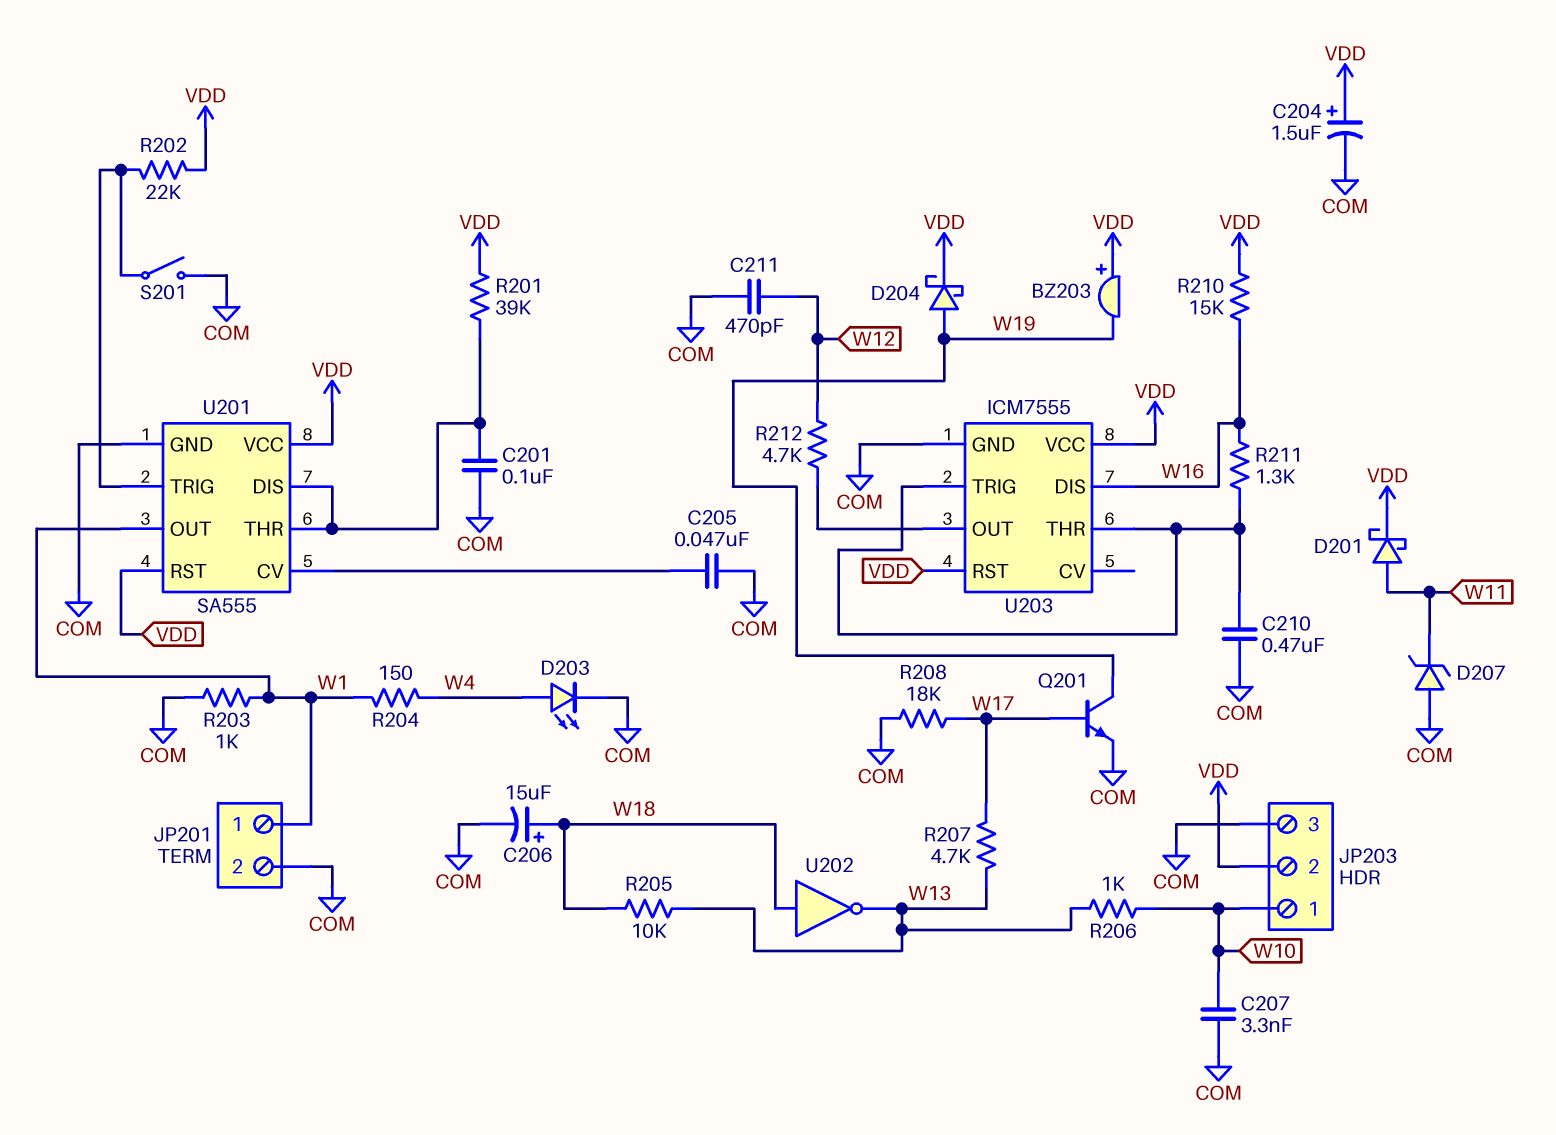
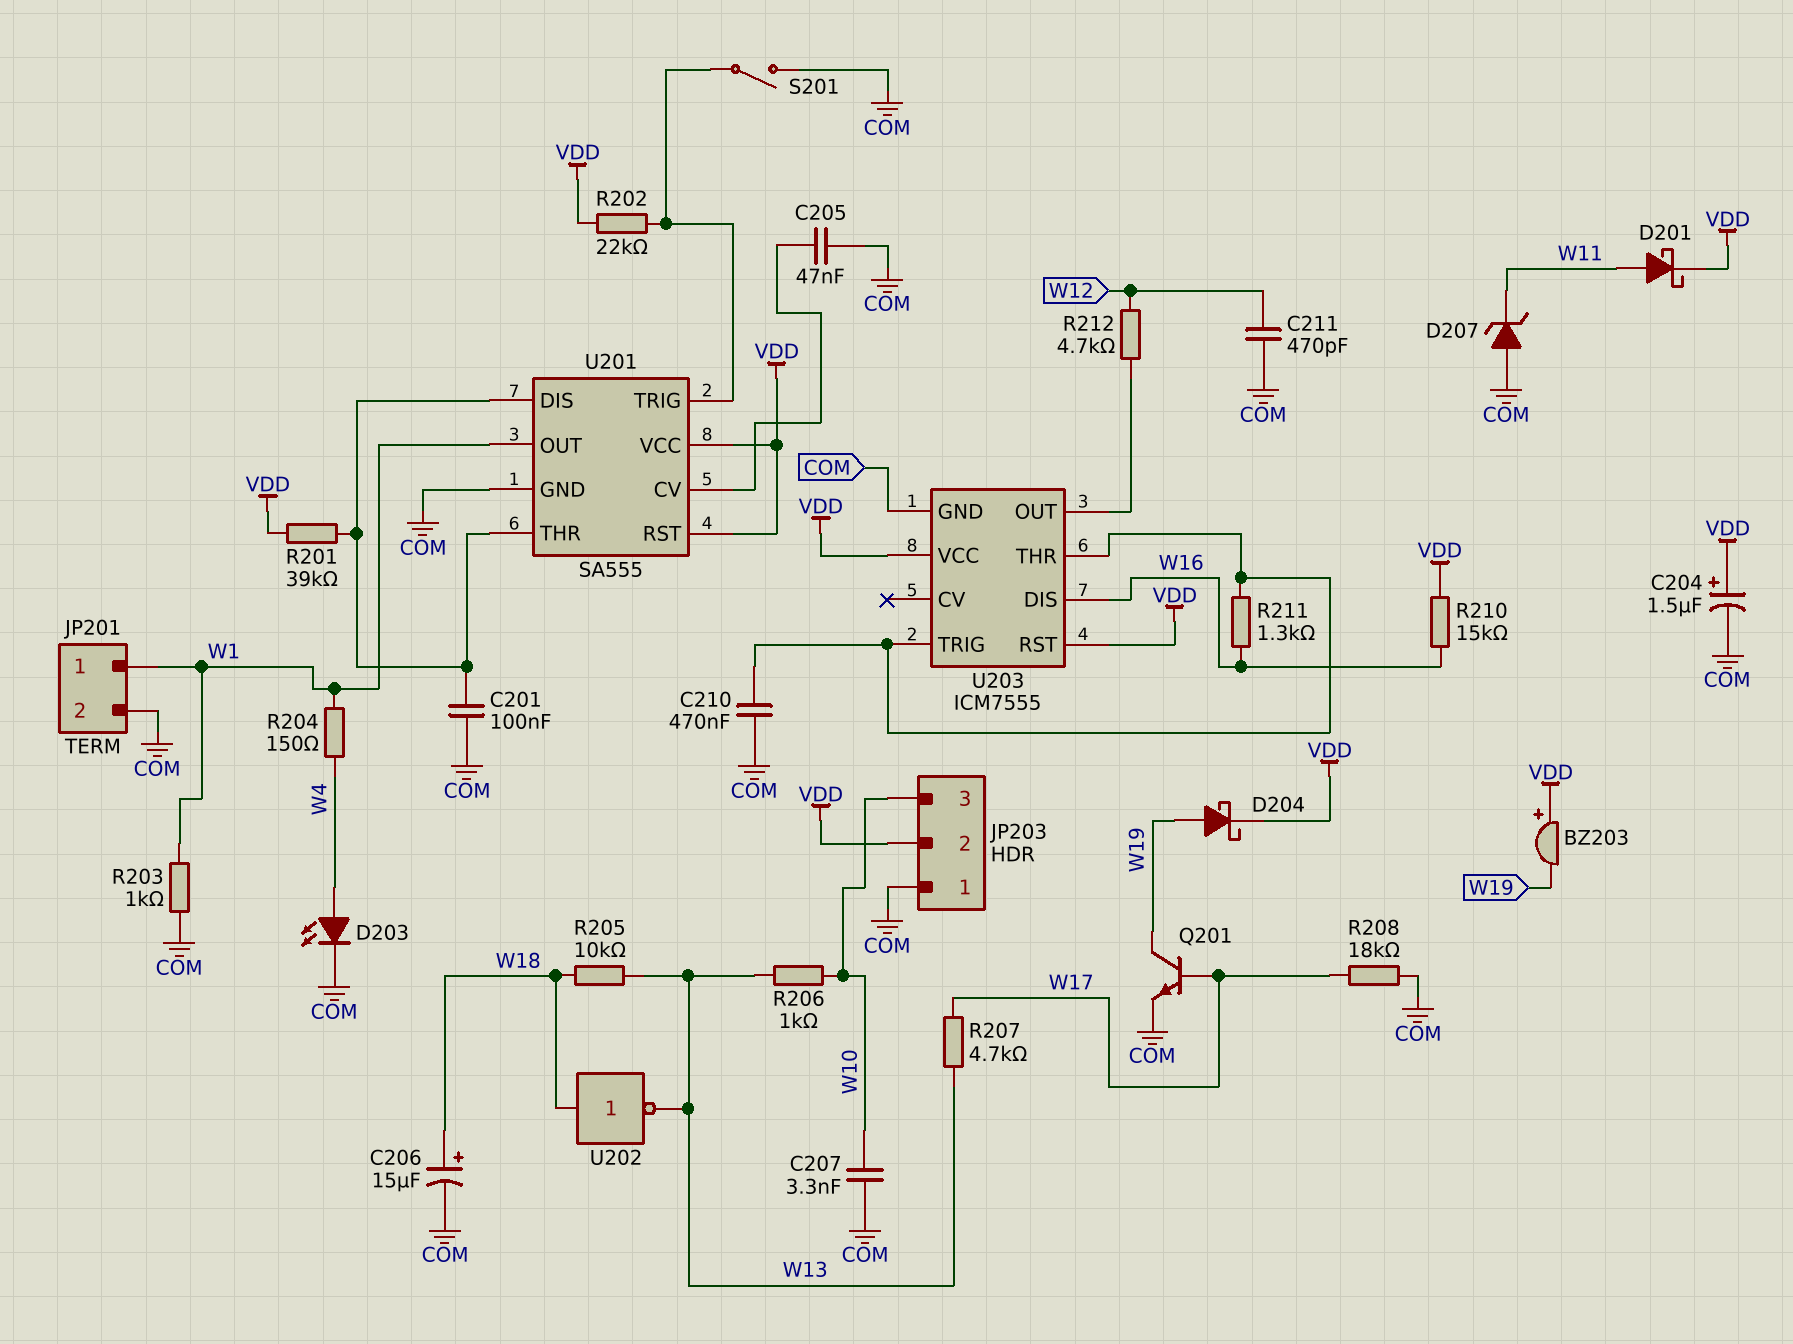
JP203 pin 1: W10 -> COM
JP203 pin 3: COM -> W10

